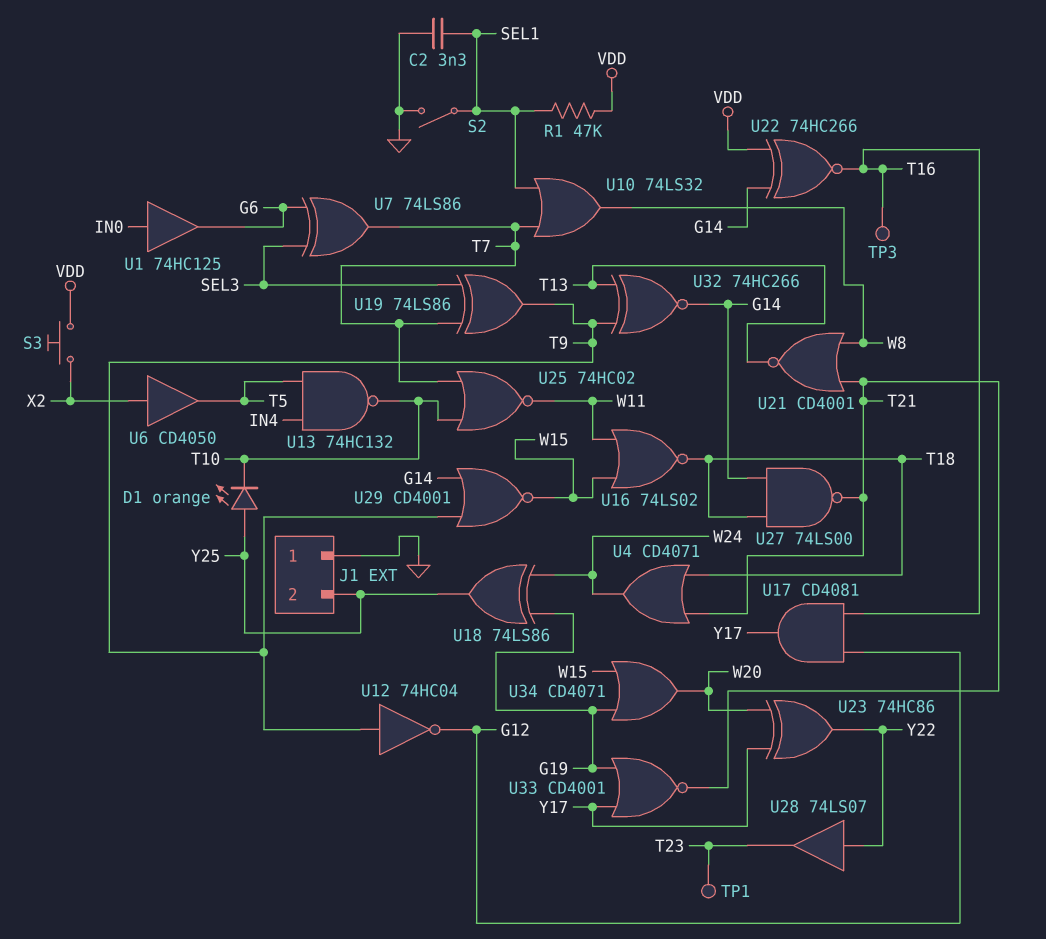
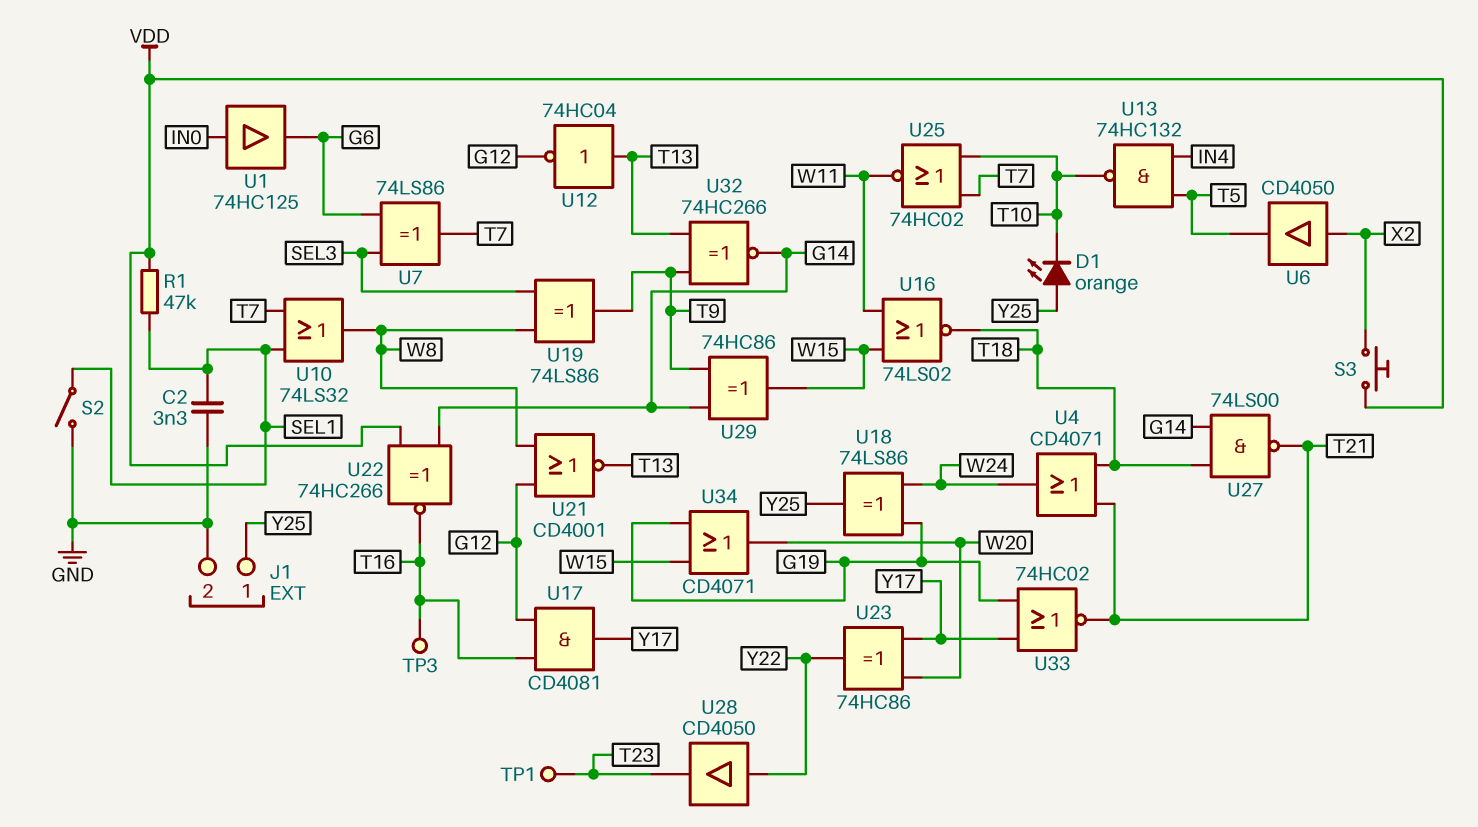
J1 pin 1: GND -> Y25
J1 pin 2: Y25 -> GND
U12: NOT 74HC04 (in T9, out G12) -> NOT 74HC04 (in T13, out G12)
U19: XOR 74LS86 (in SEL3, in T7, out T9) -> XOR 74LS86 (in SEL3, in W8, out T9)
U21: NOR CD4001 (in T21, in W8, out T13) -> NOR CD4001 (in G12, in W8, out T13)
U28: buffer 74LS07 (in Y22, out T23) -> buffer CD4050 (in Y22, out T23)
U29: NOR CD4001 (in G14, in T9, out W15) -> XOR 74HC86 (in G14, in T9, out W15)
U33: NOR CD4001 (in G19, in Y17, out T21) -> NOR 74HC02 (in G19, in Y17, out T21)

